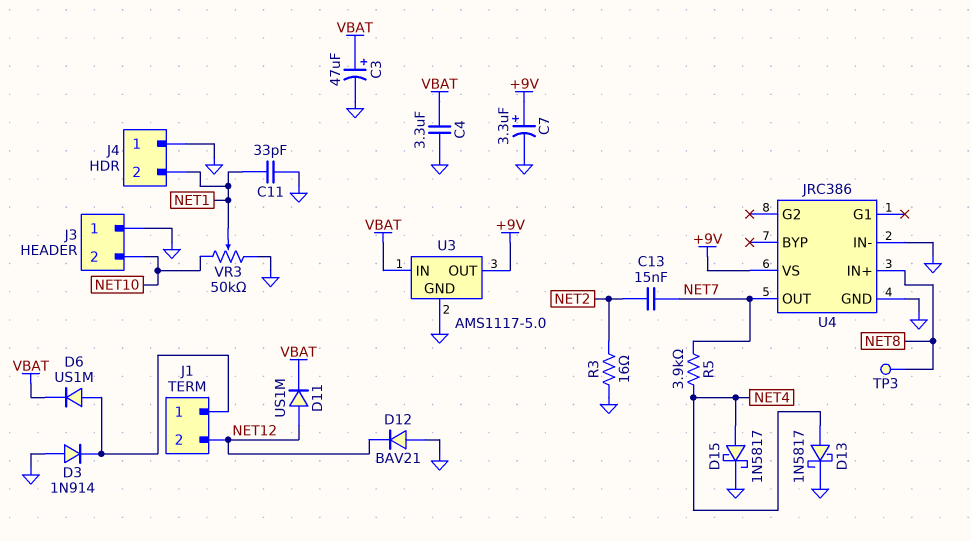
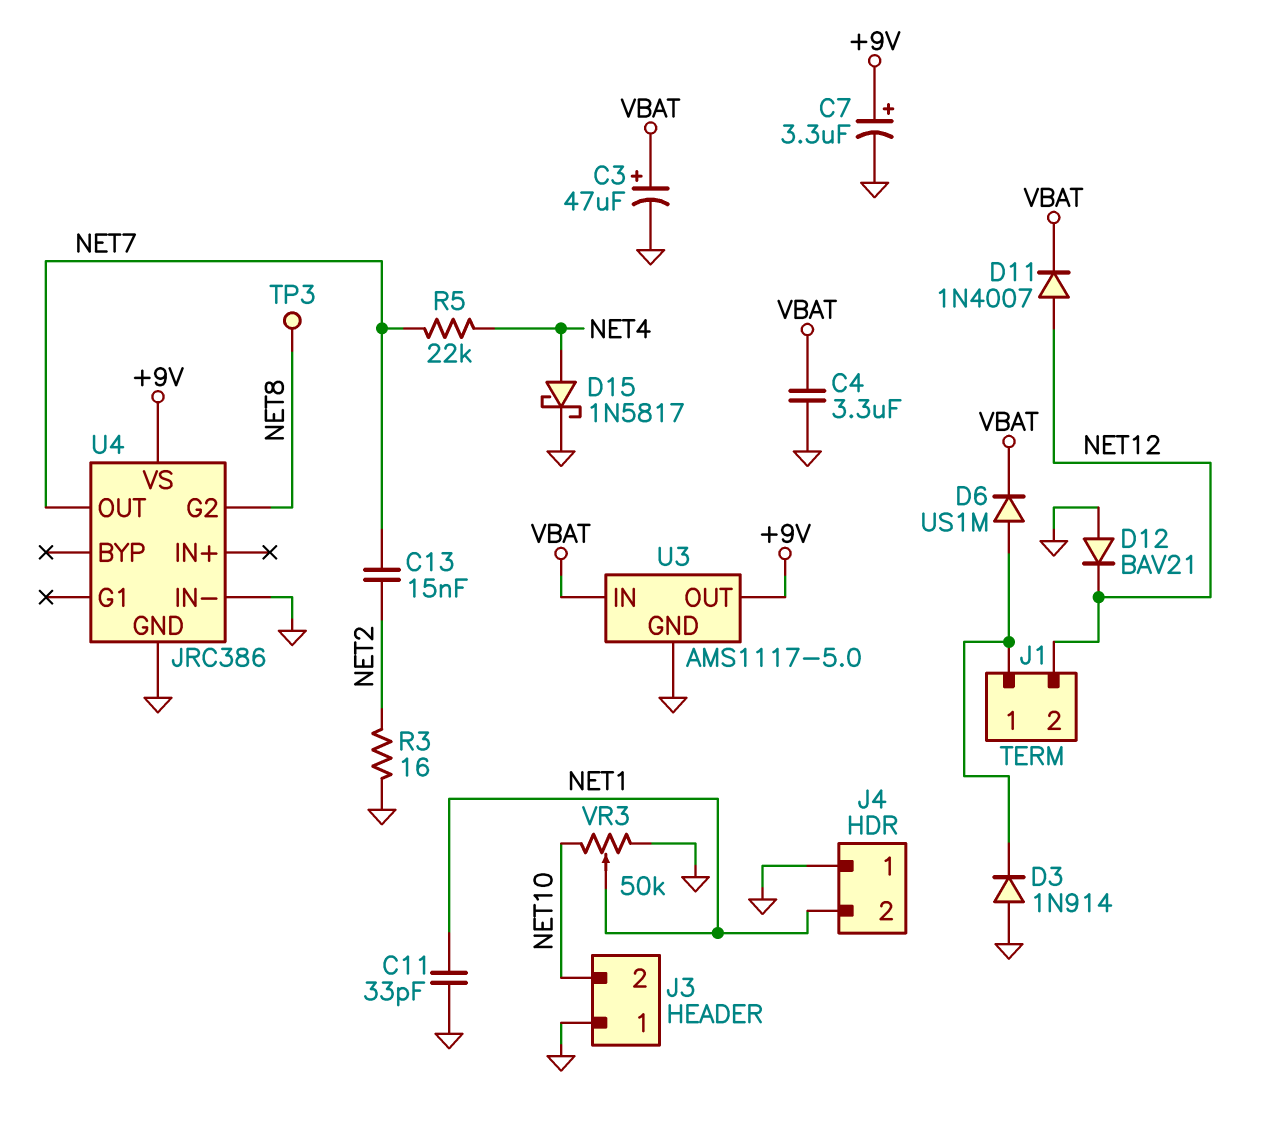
D11: diode US1M (A NET12, K VBAT) -> diode 1N4007 (A NET12, K VBAT)
D13: schottky 1N5817 (A NET4, K GND) -> none
R5: 3.9k (NET4, NET7) -> 22k (NET4, NET7)
U4 pin G2: none -> NET8
U4 pin IN+: NET8 -> none

